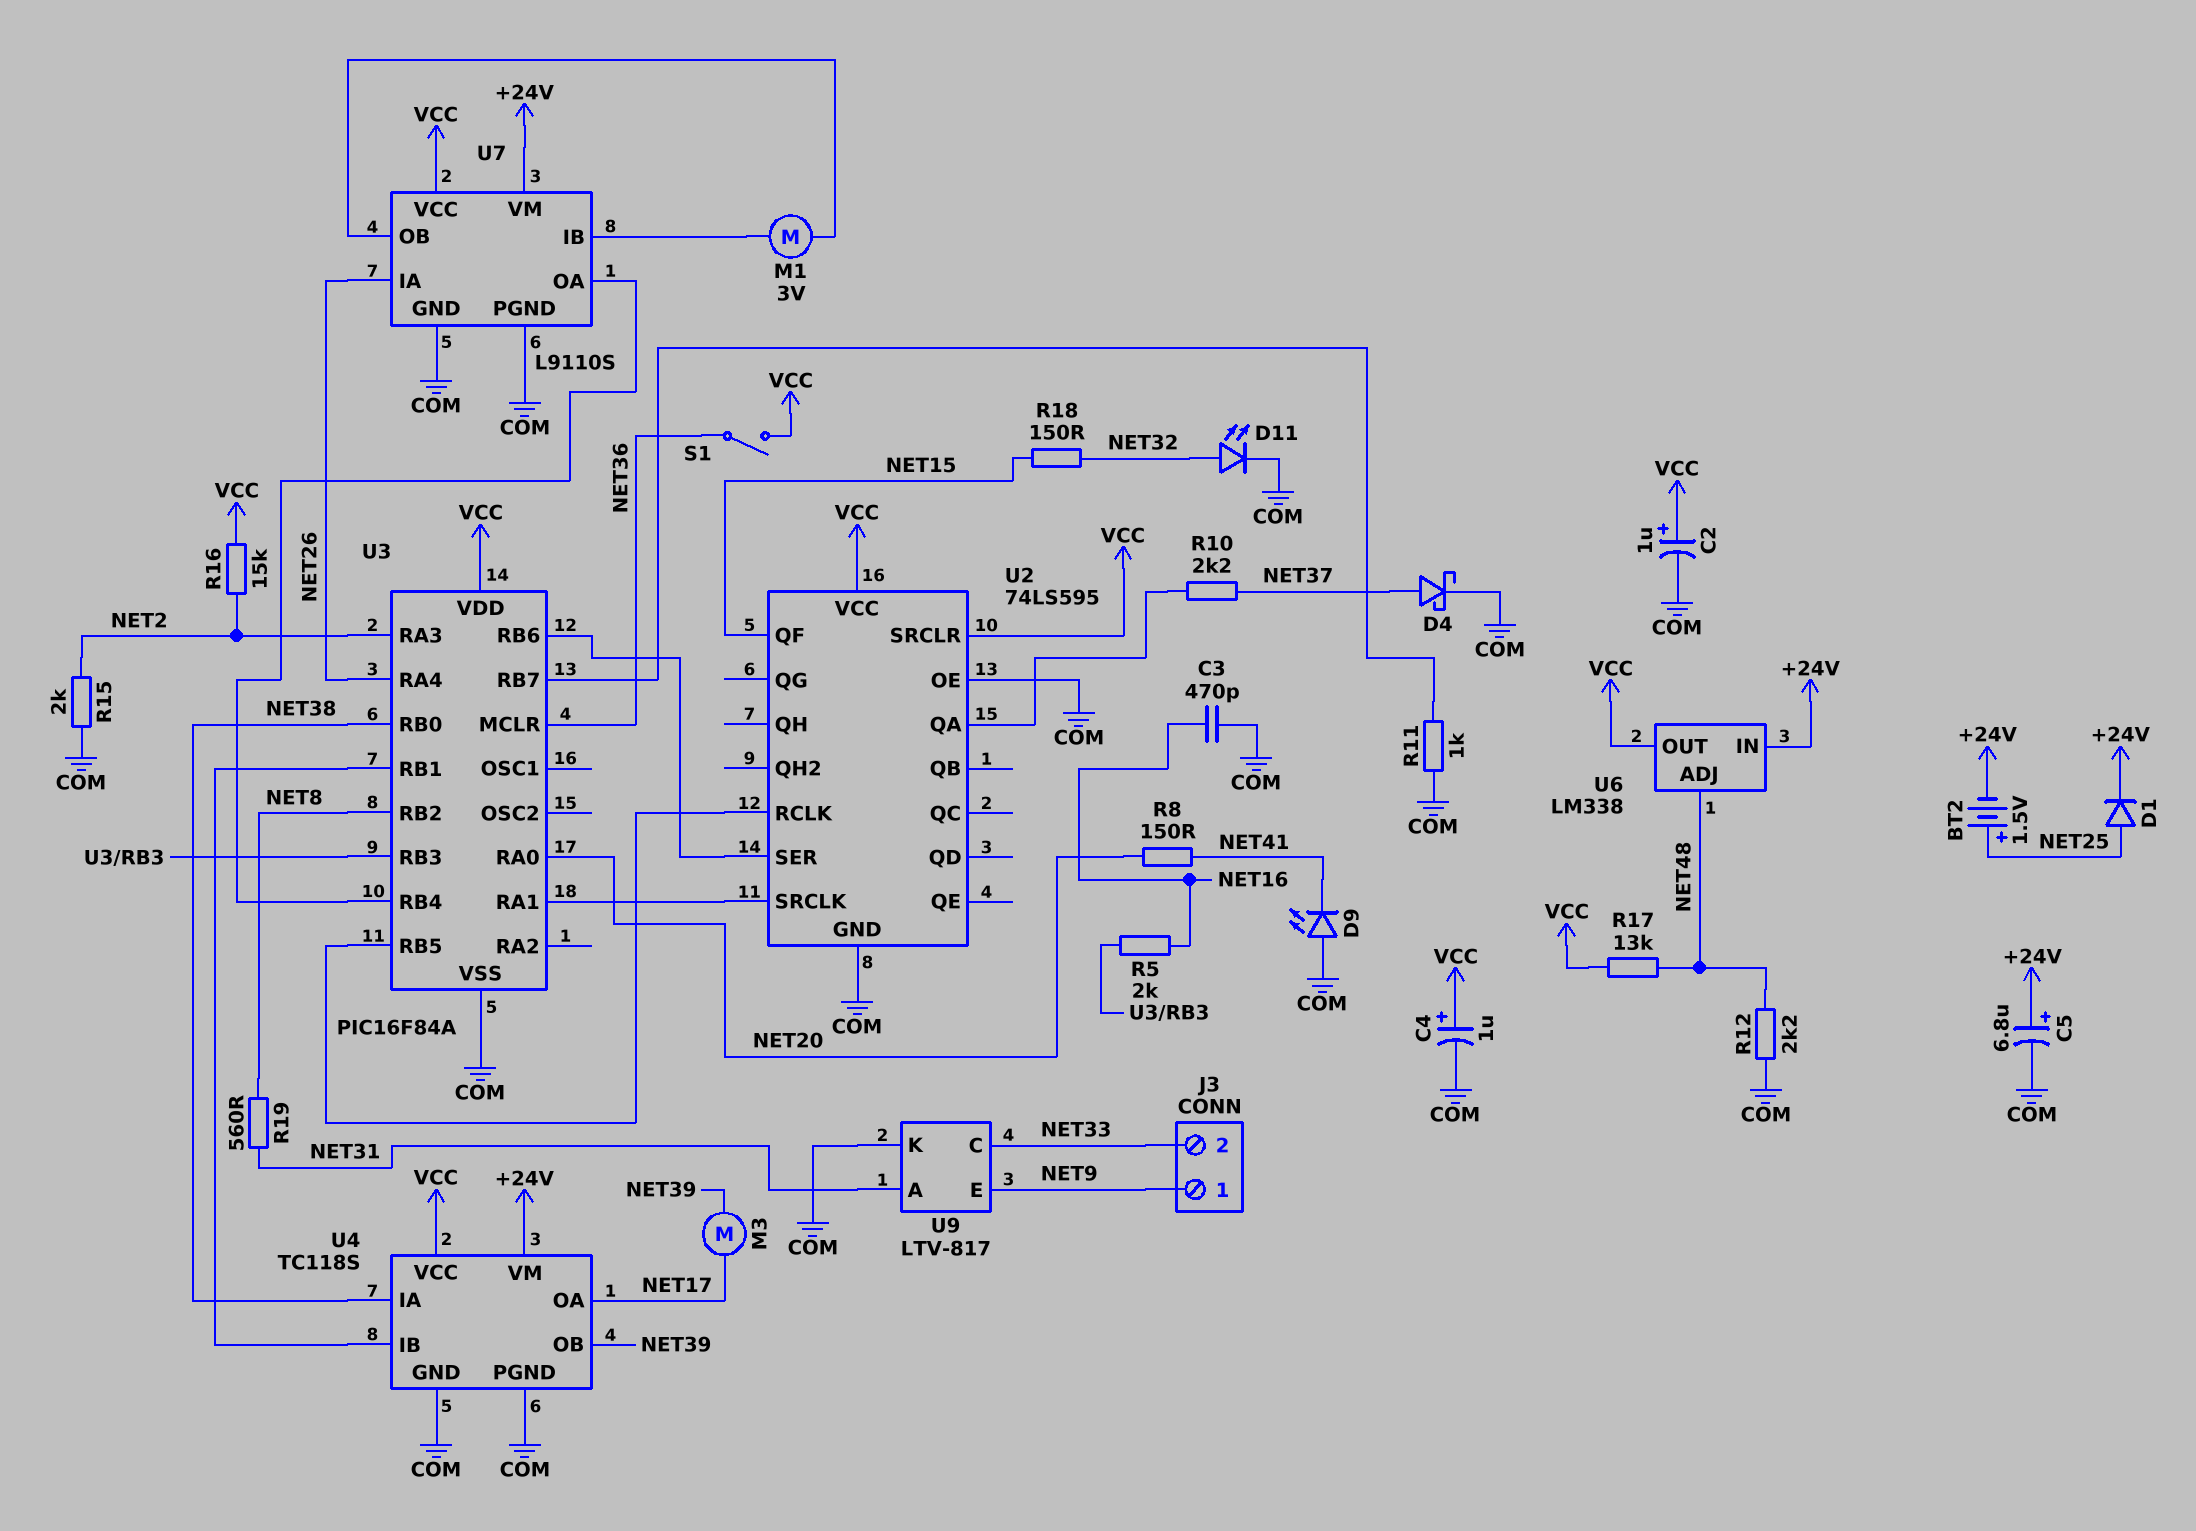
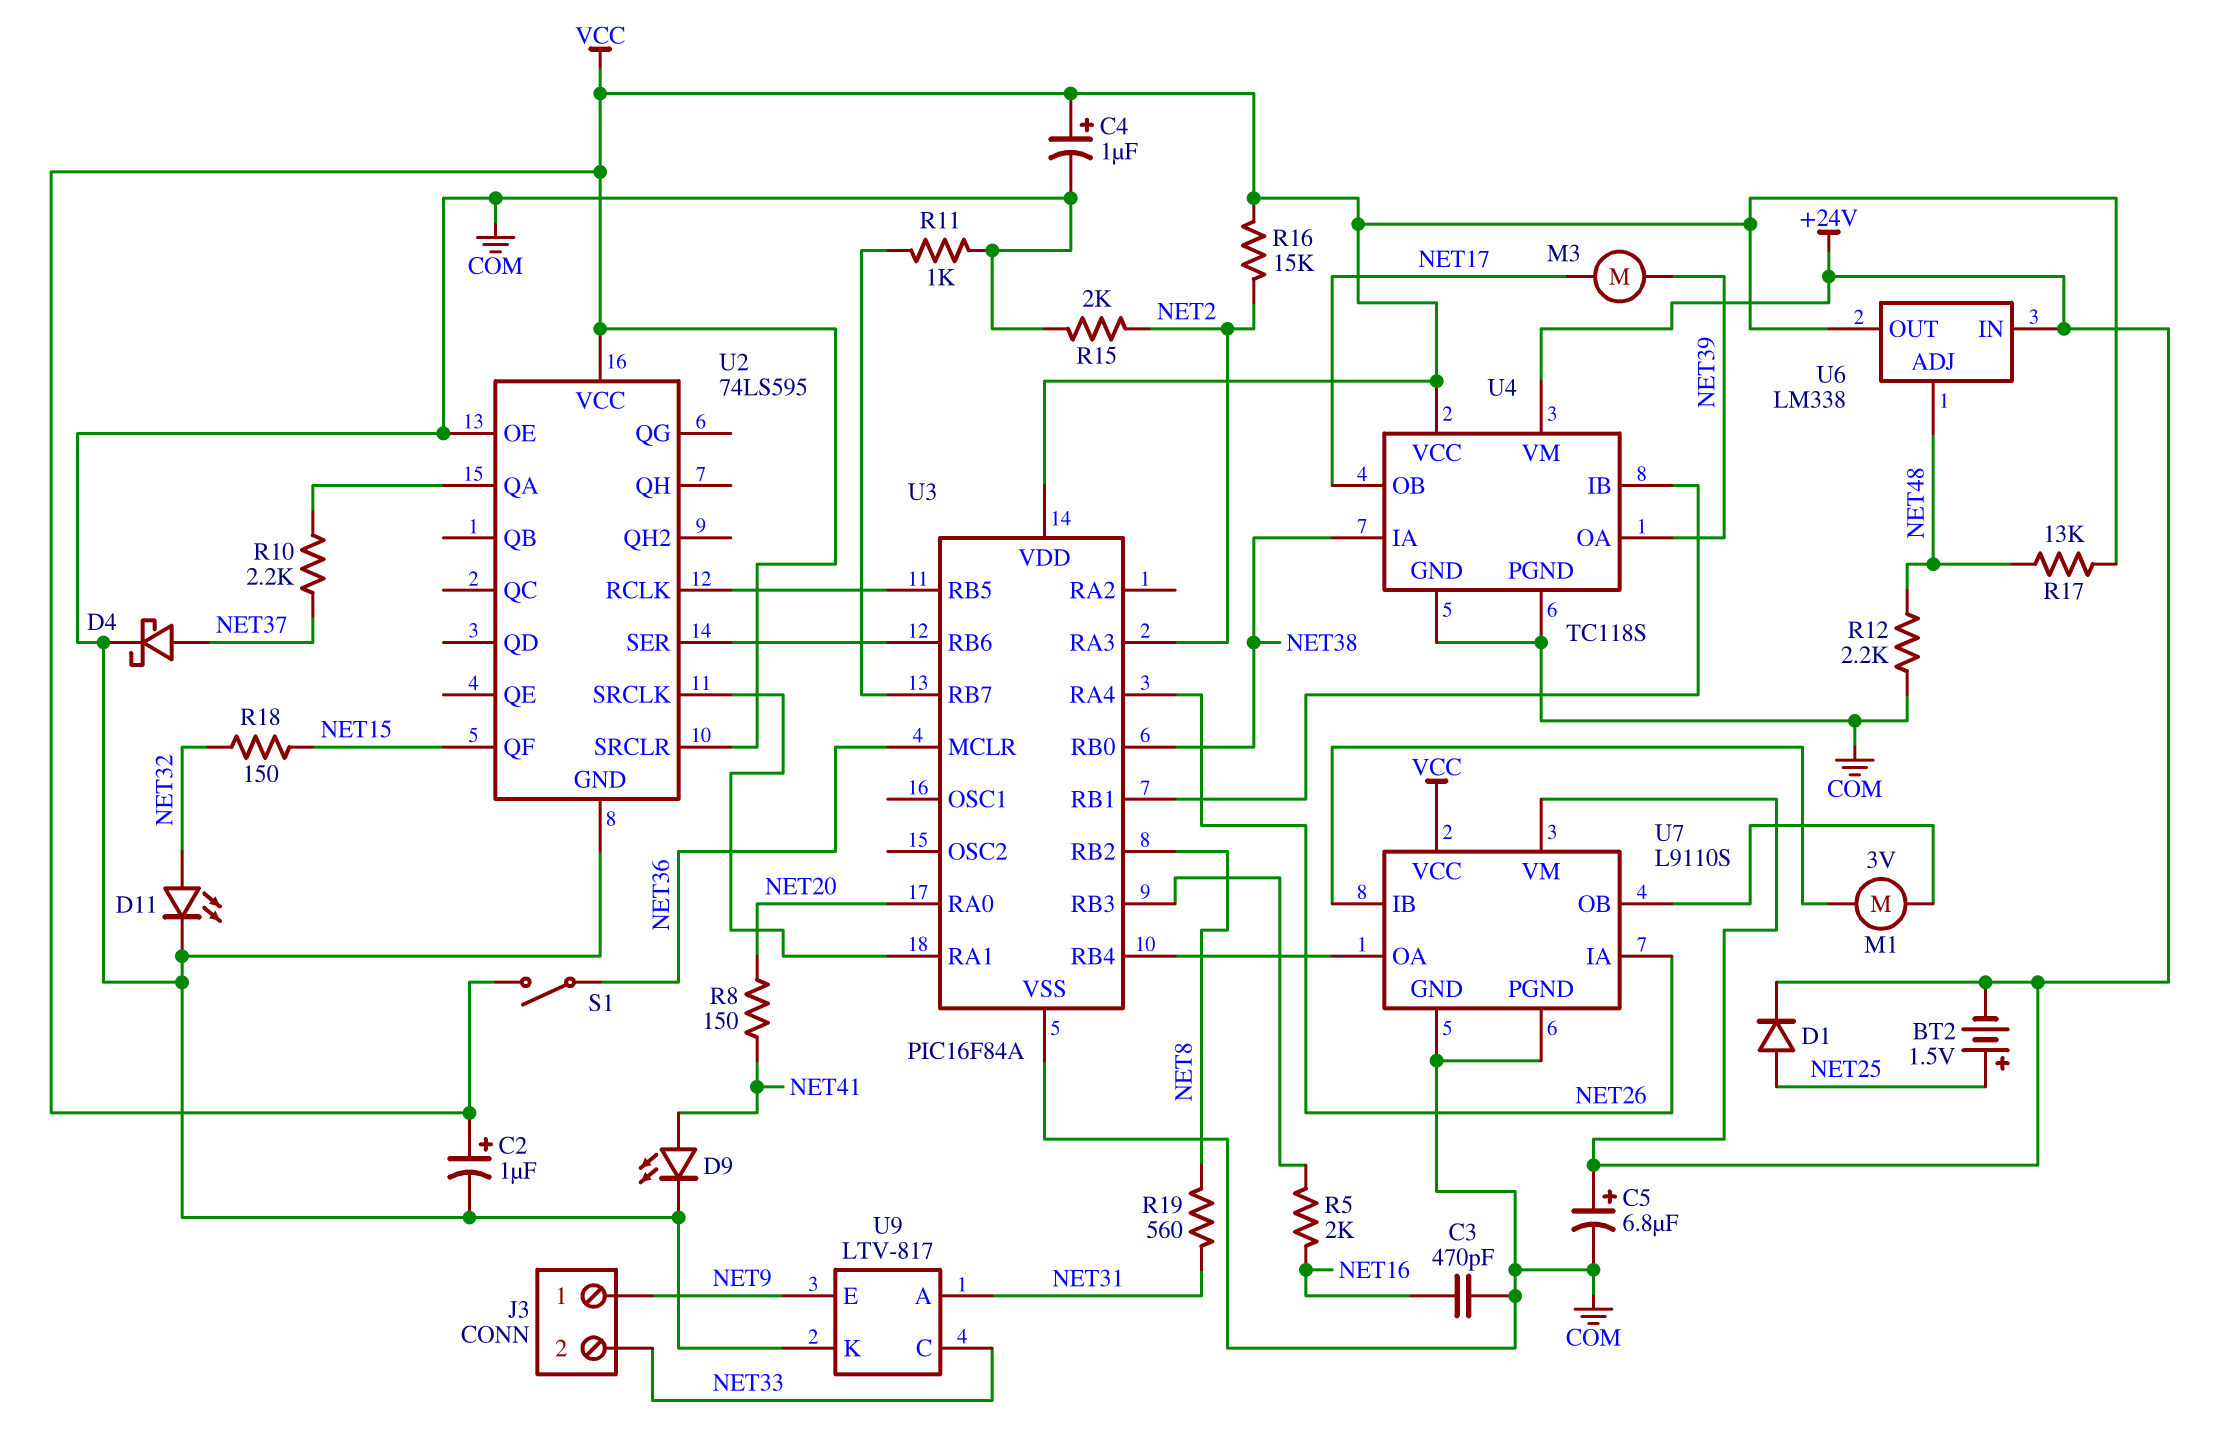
D9: LED (A COM, K NET41) -> LED (A NET41, K COM)
U4 pin OA: NET17 -> NET39
U4 pin OB: NET39 -> NET17

